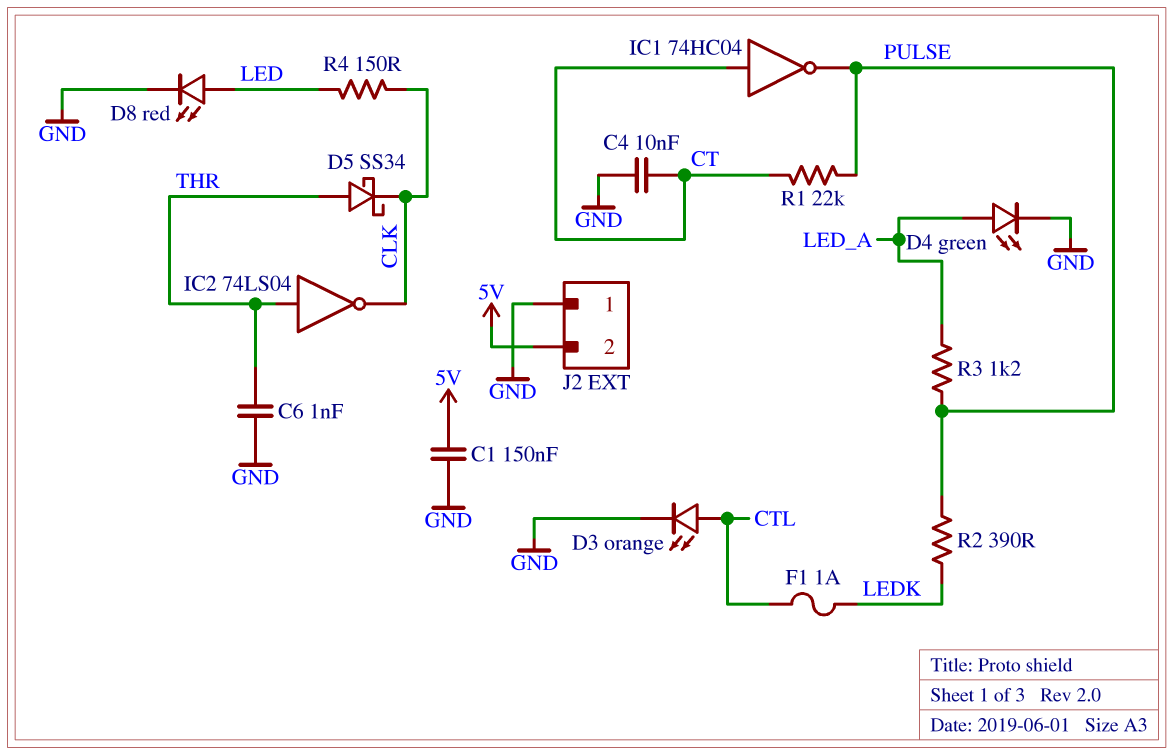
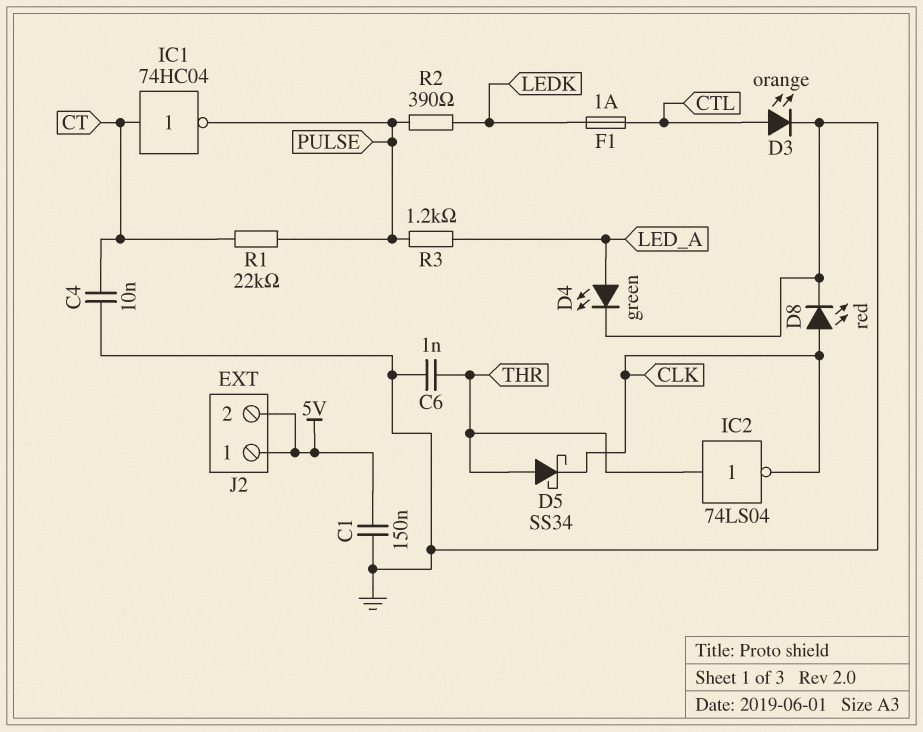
D8: LED red (A LED, K GND) -> LED red (A CLK, K GND)
J2 pin 1: GND -> 5V
R4: 150 (CLK, LED) -> none

